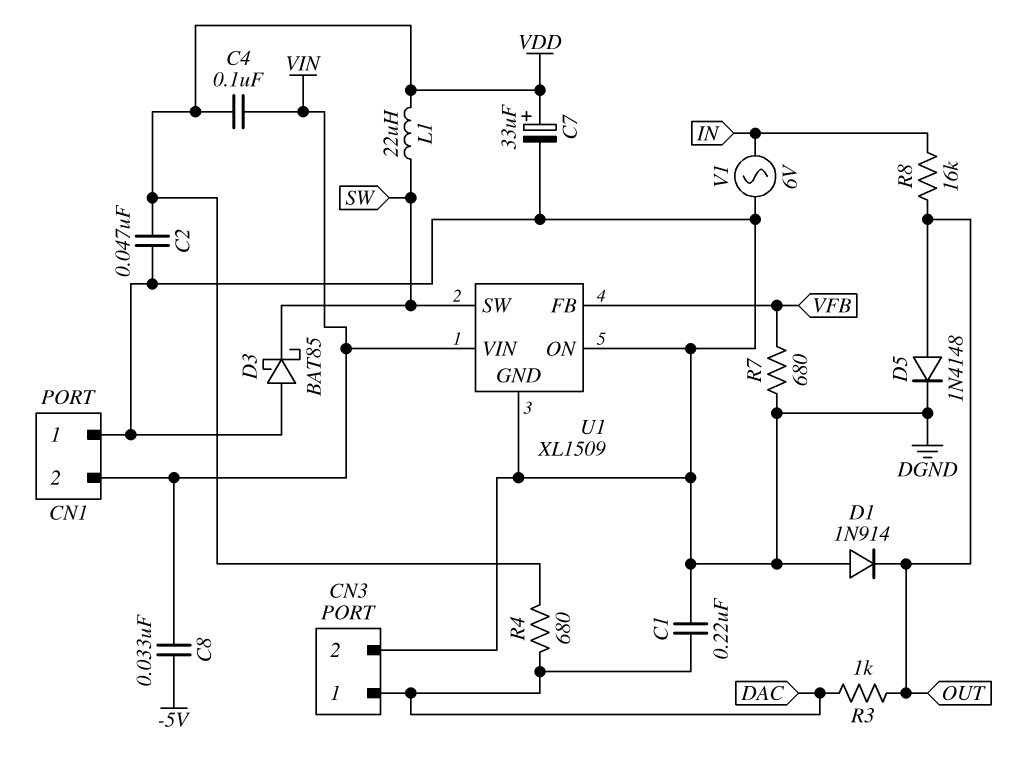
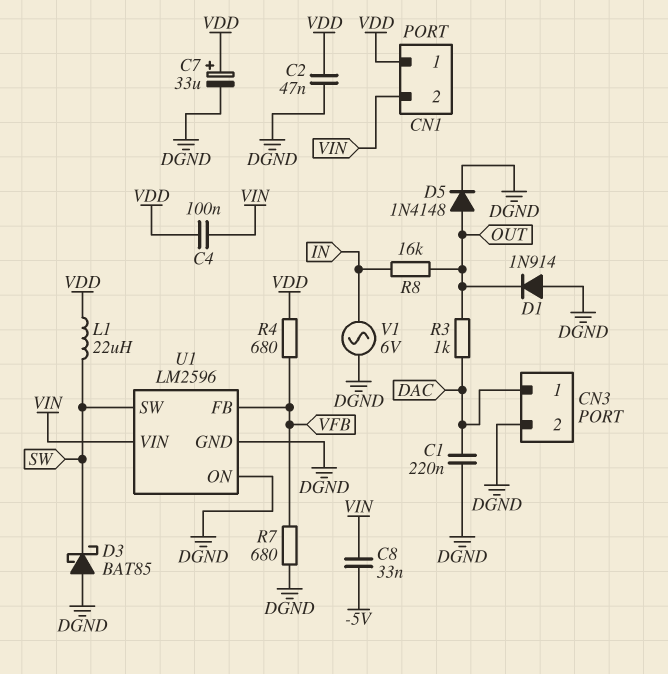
CN1 pin 1: DGND -> VDD
R4: 680 (DAC, VDD) -> 680 (VDD, VFB)
U1: XL1509 -> LM2596

